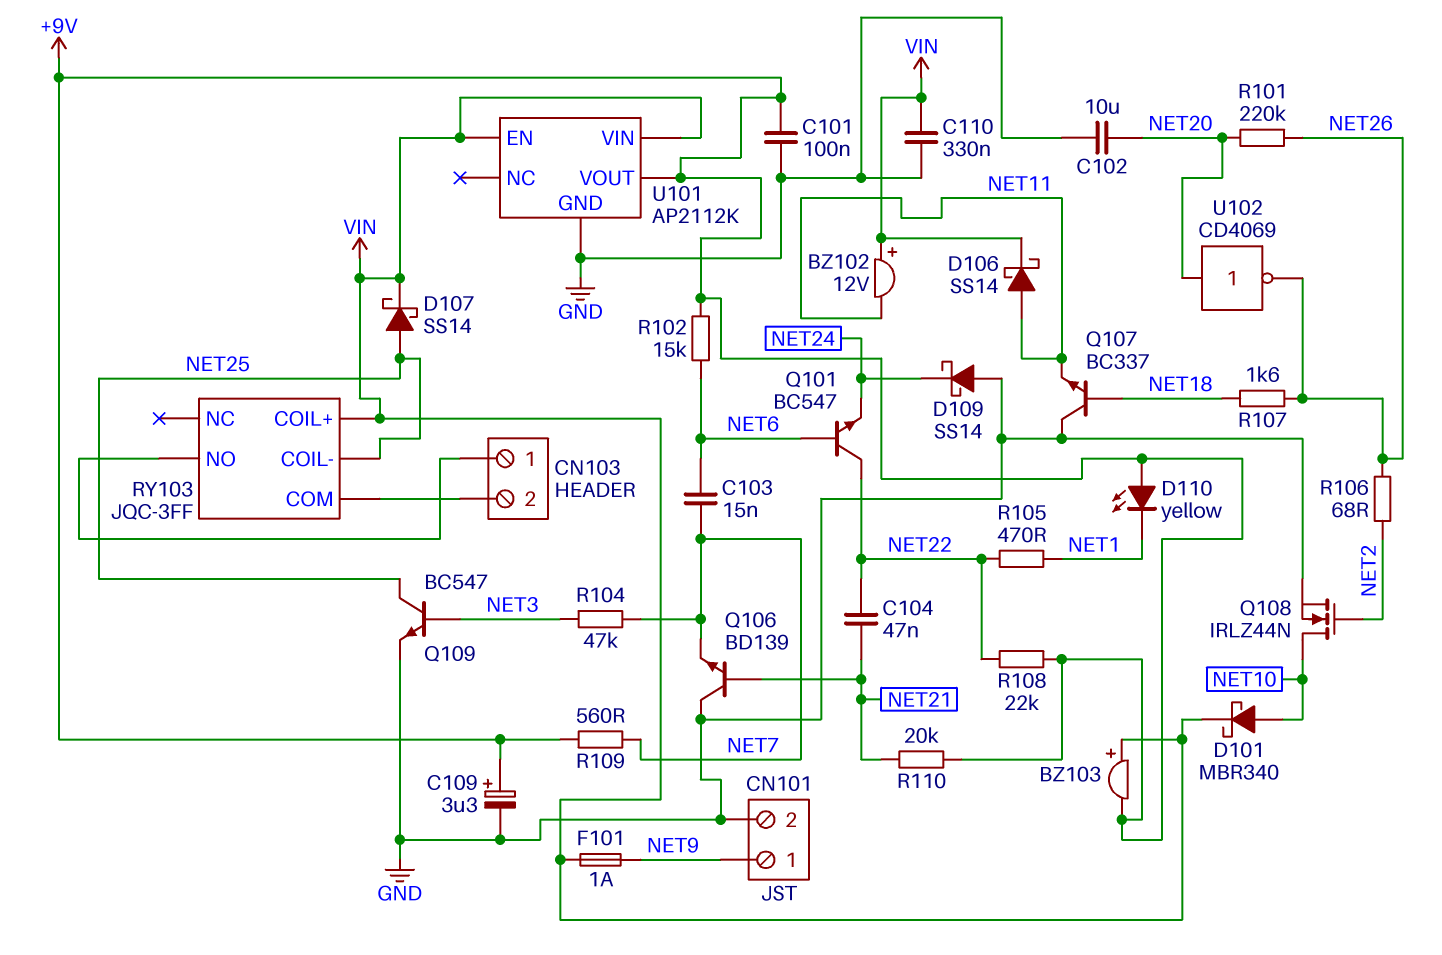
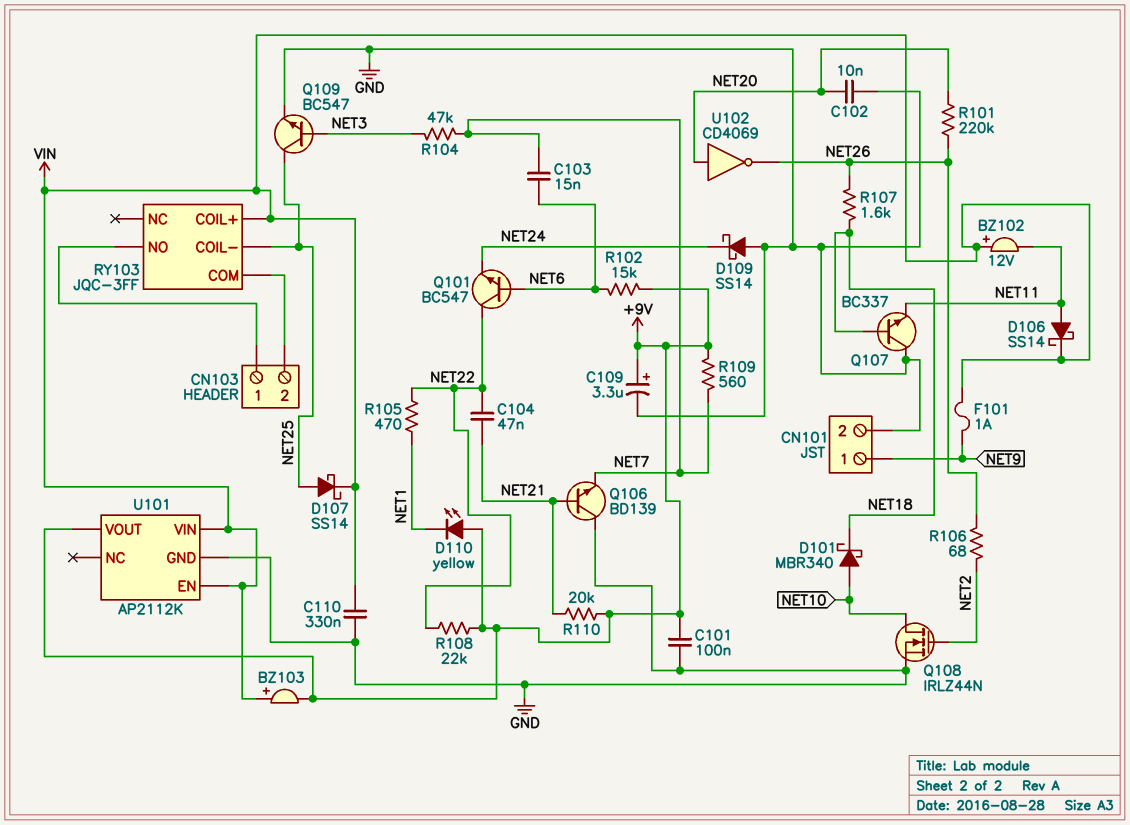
C102: 10uF (GND, NET20) -> 10nF (GND, NET20)
D101: schottky MBR340 (A NET10, K VIN) -> schottky MBR340 (A NET10, K NET18)

